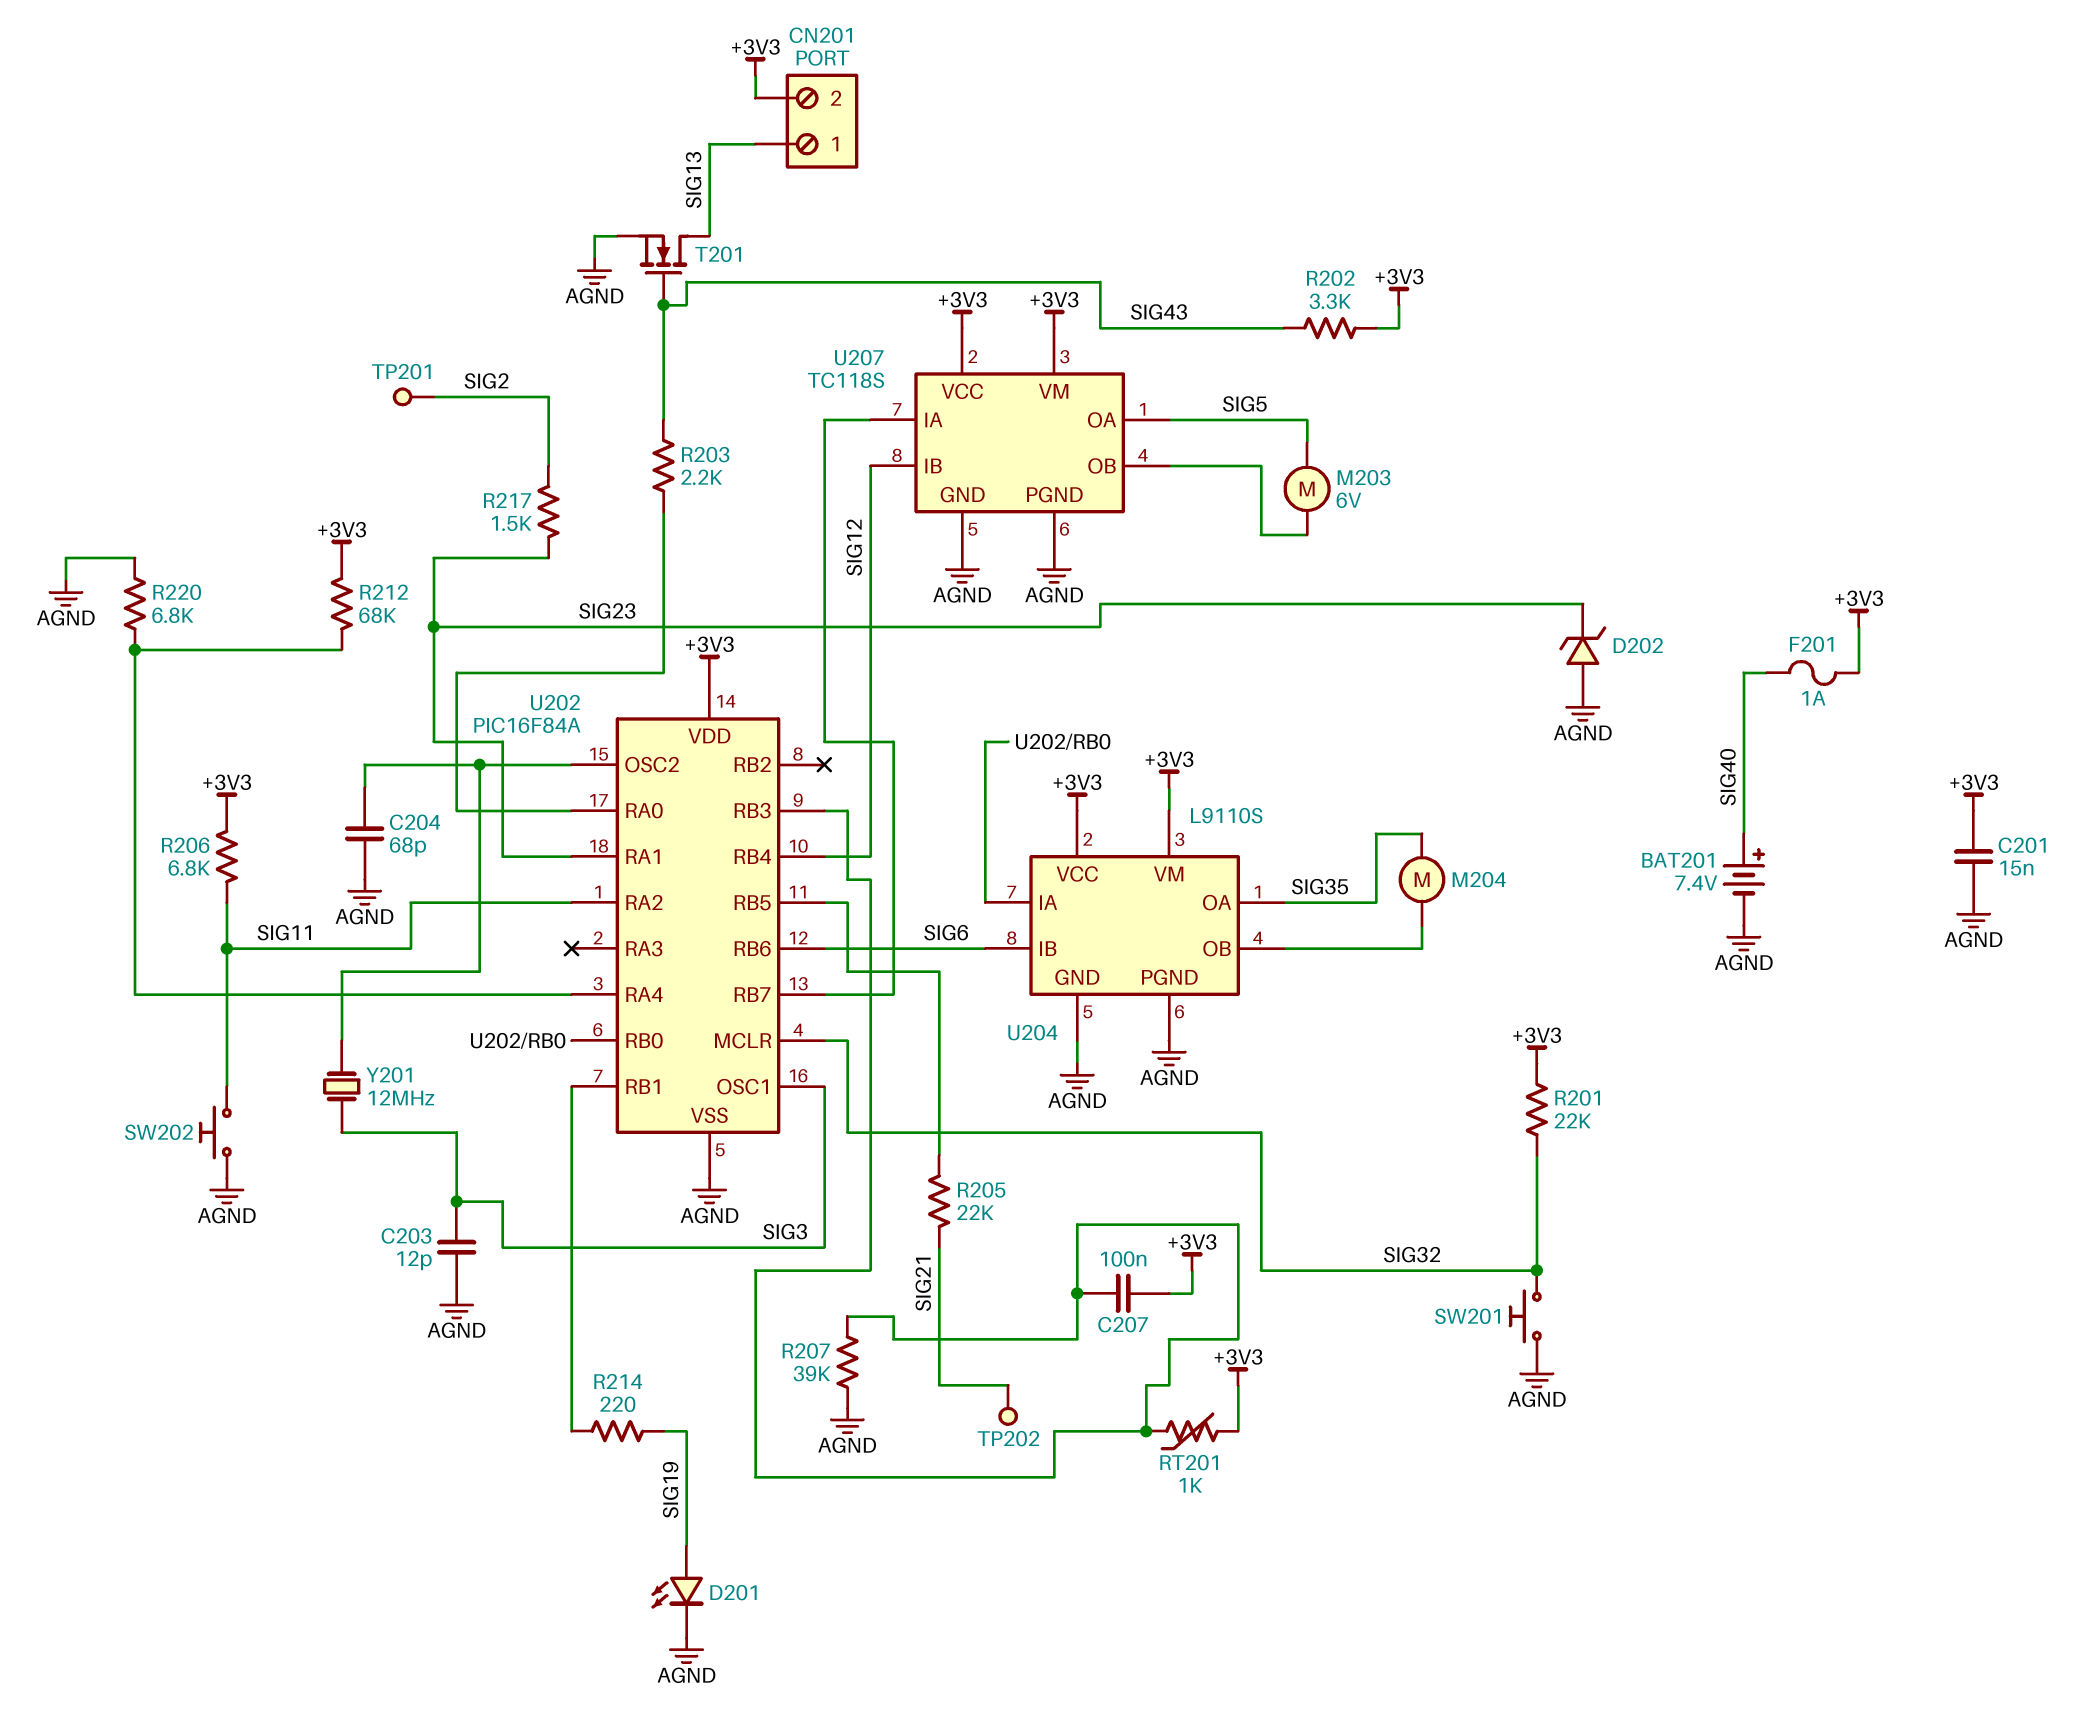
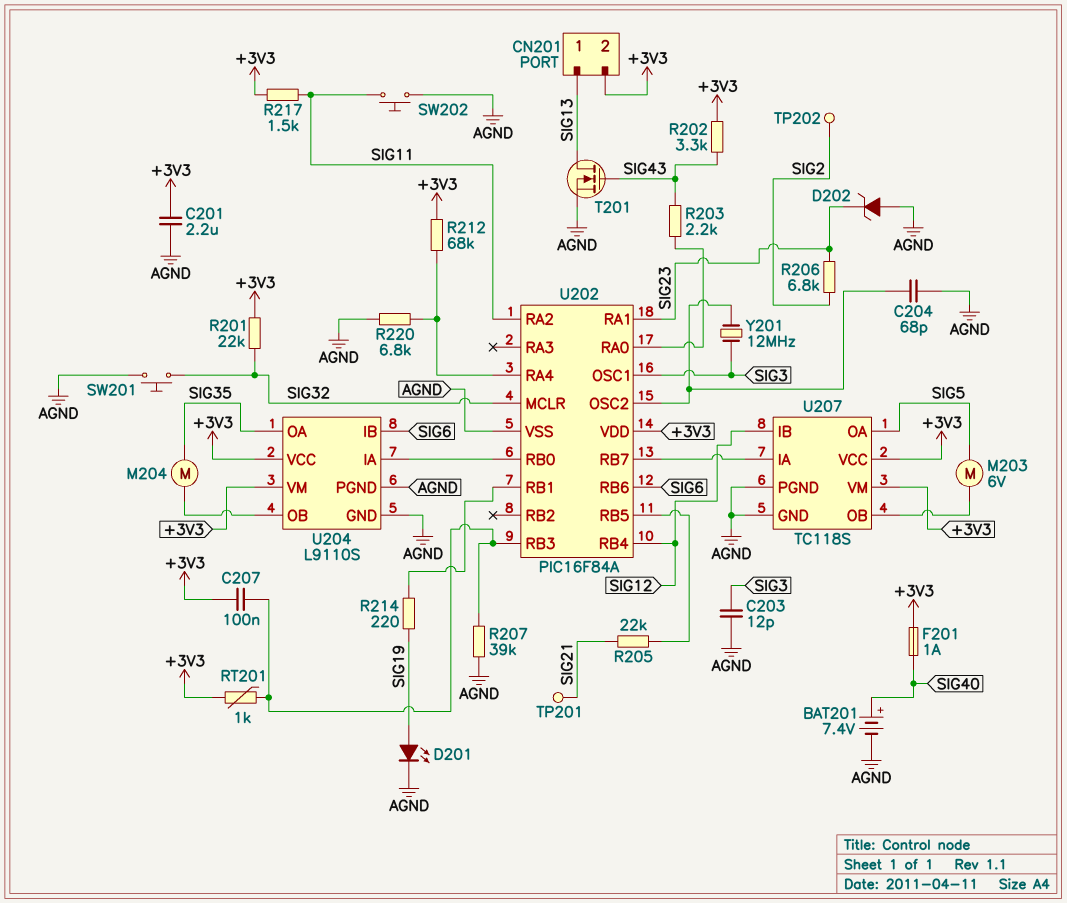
C201: 15nF (+3V3, AGND) -> 2.2uF (+3V3, AGND)
R206: 6.8k (+3V3, SIG11) -> 6.8k (SIG2, SIG23)
R217: 1.5k (SIG2, SIG23) -> 1.5k (+3V3, SIG11)
TP201: test point (SIG2) -> test point (SIG21)
TP202: test point (SIG21) -> test point (SIG2)

